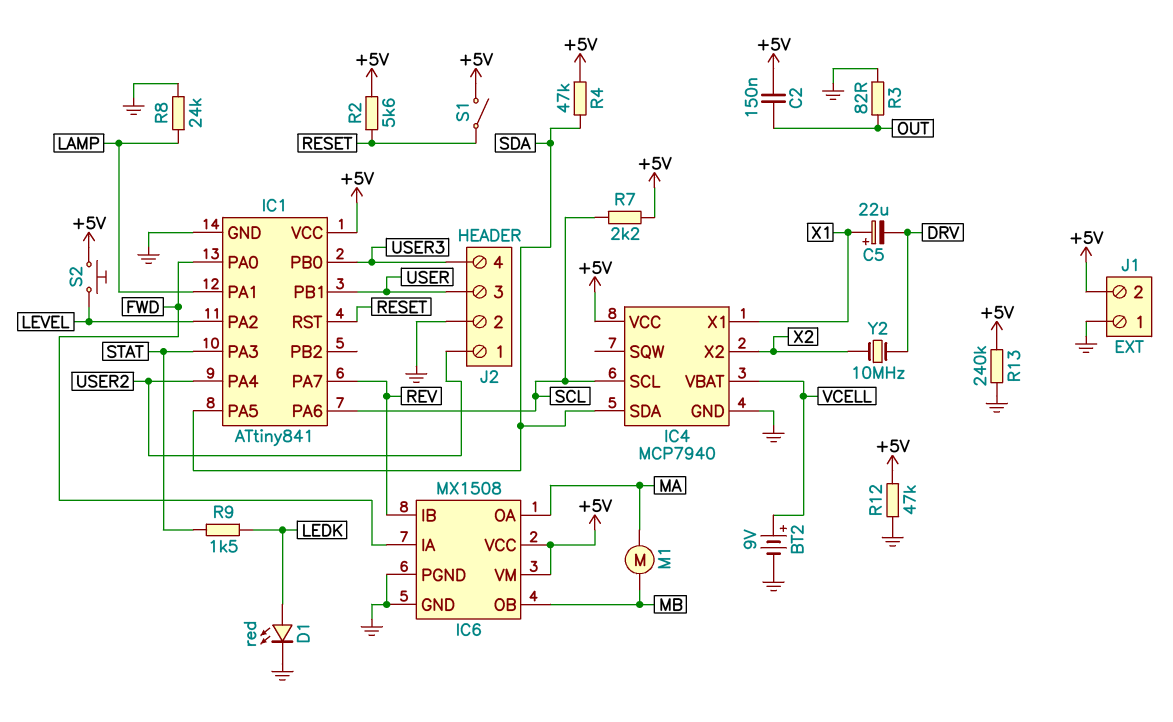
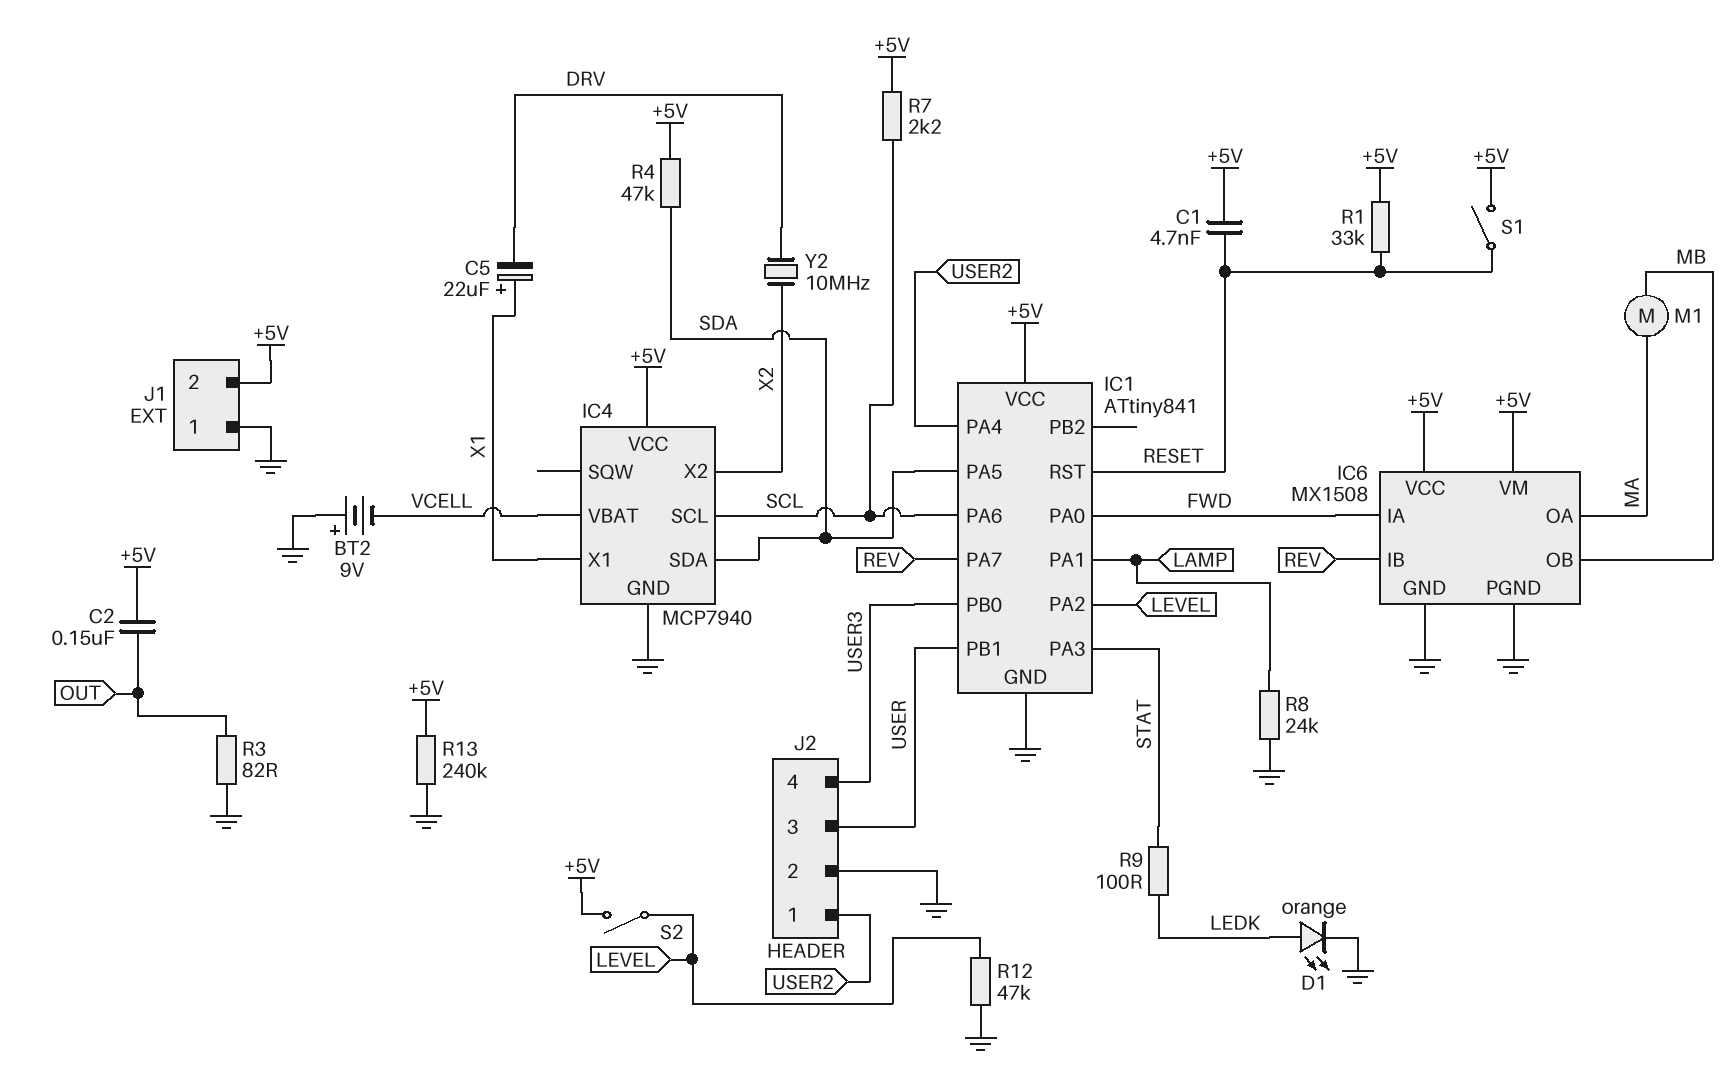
BT2: 9V (plus VCELL, minus GND) -> 9V (plus GND, minus VCELL)
C1: none -> 4.7nF (+5V, RESET)
D1: LED red (A LEDK, K GND) -> LED orange (A LEDK, K GND)
R1: none -> 33k (+5V, RESET)
R2: 5.6k (+5V, RESET) -> none
R9: 1.5k (LEDK, STAT) -> 100 (LEDK, STAT)
R12: 47k (+5V, GND) -> 47k (GND, LEVEL)
S2: button (+5V, LEVEL) -> switch (+5V, LEVEL)

